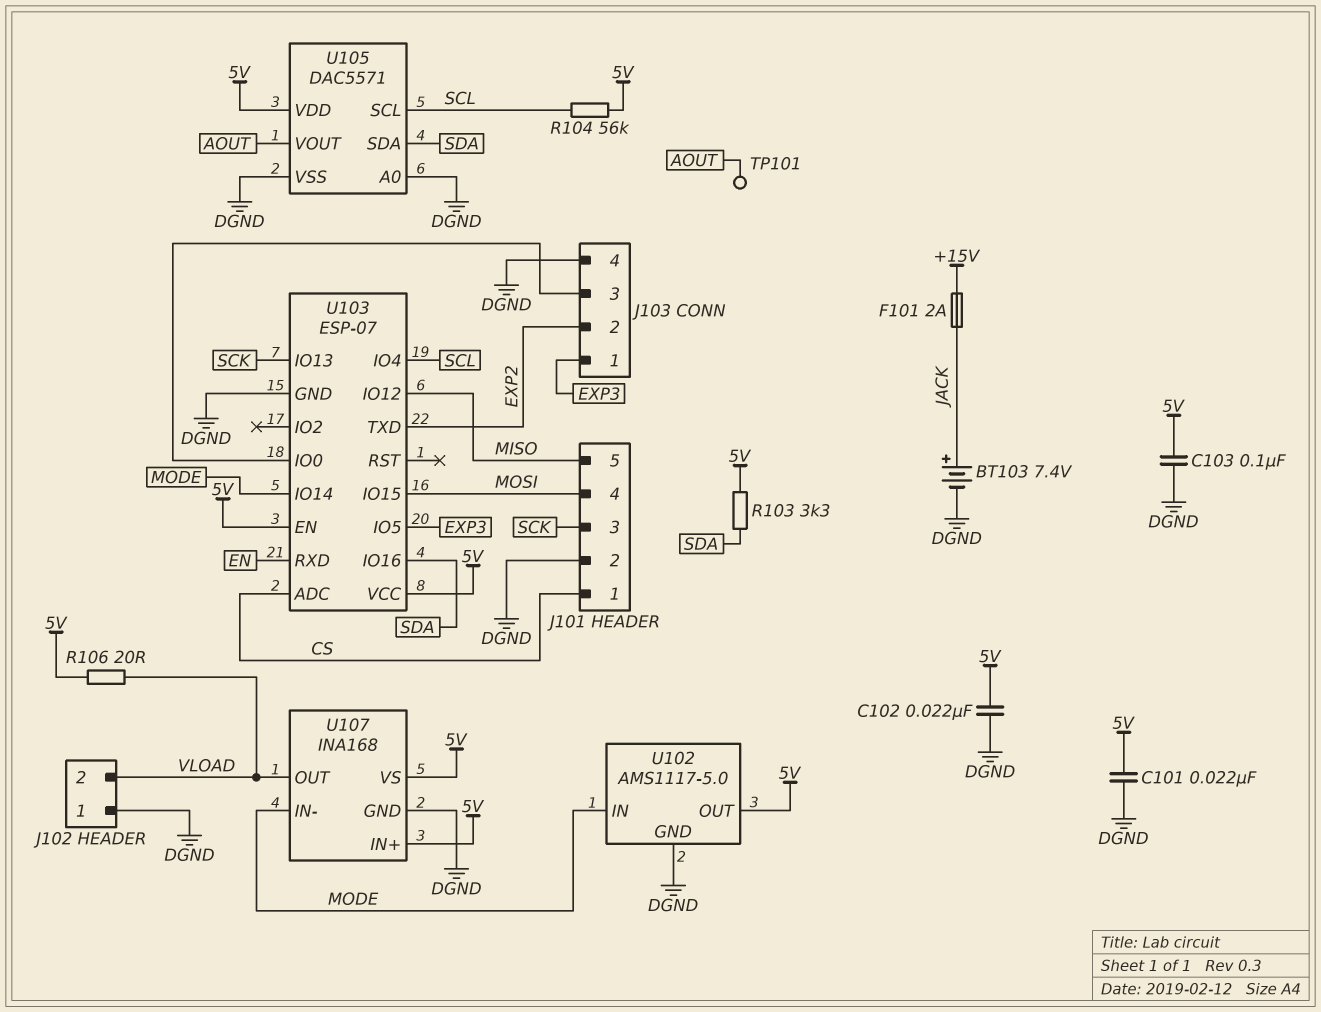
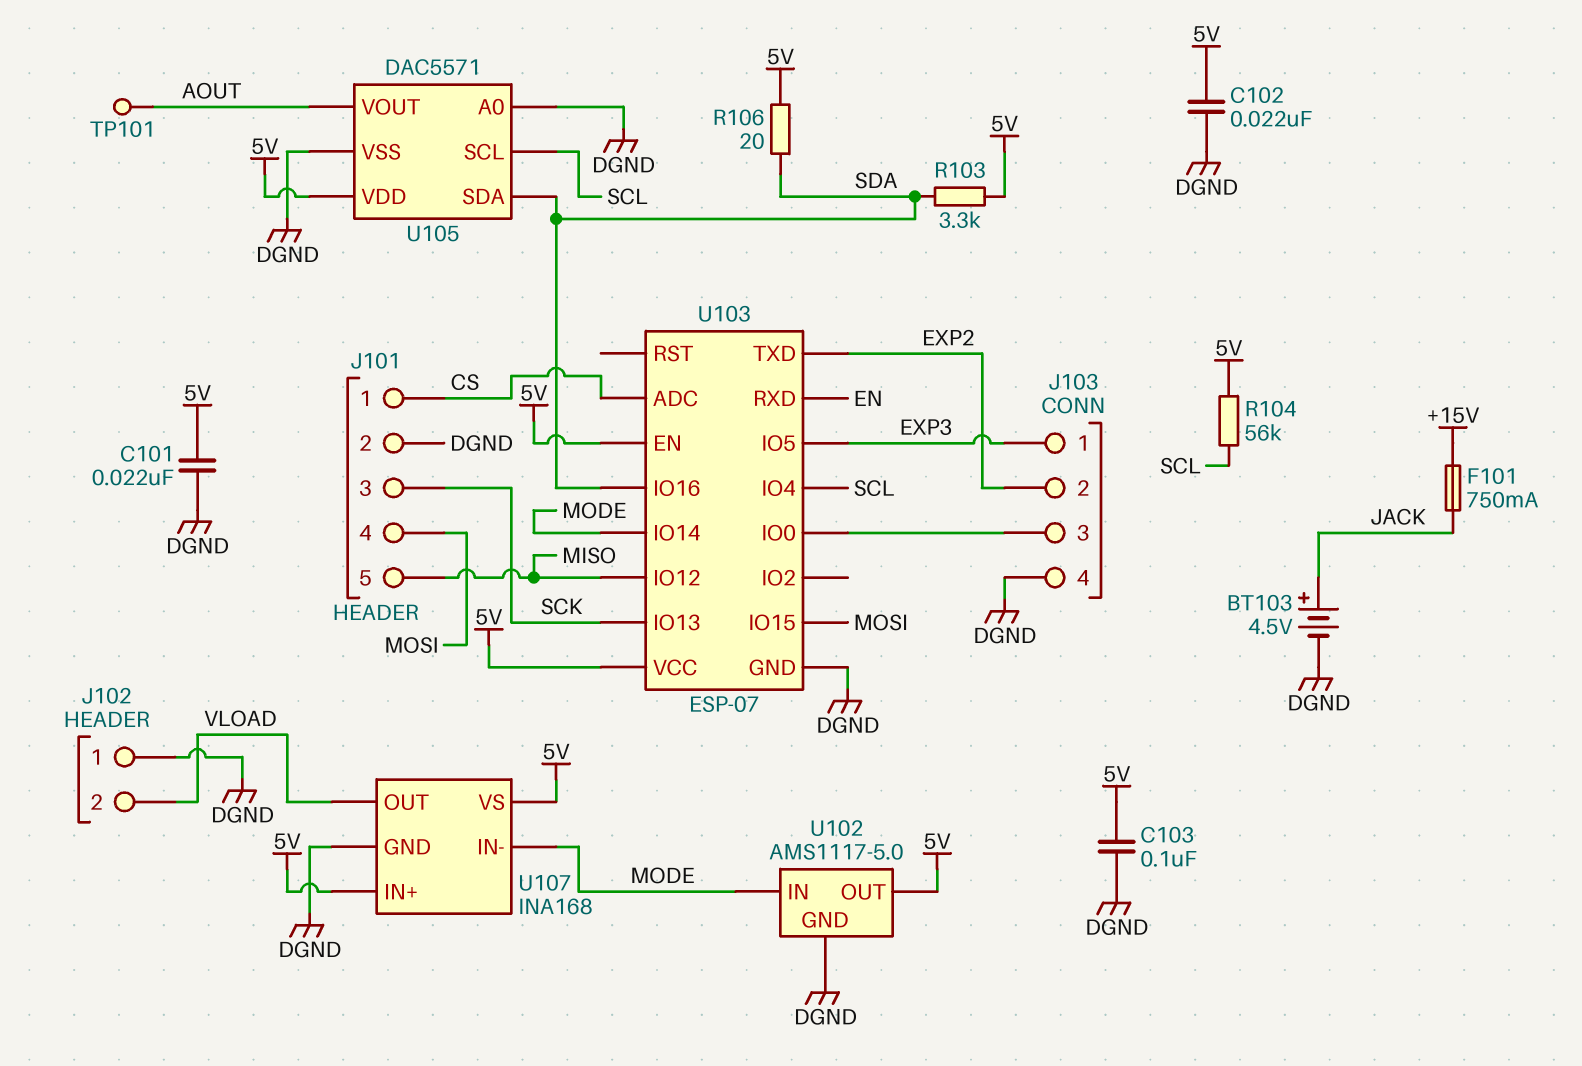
BT103: 7.4V (plus JACK, minus DGND) -> 4.5V (plus JACK, minus DGND)
F101: 2A (+15V, JACK) -> 750mA (+15V, JACK)
R106: 20 (5V, VLOAD) -> 20 (5V, SDA)

